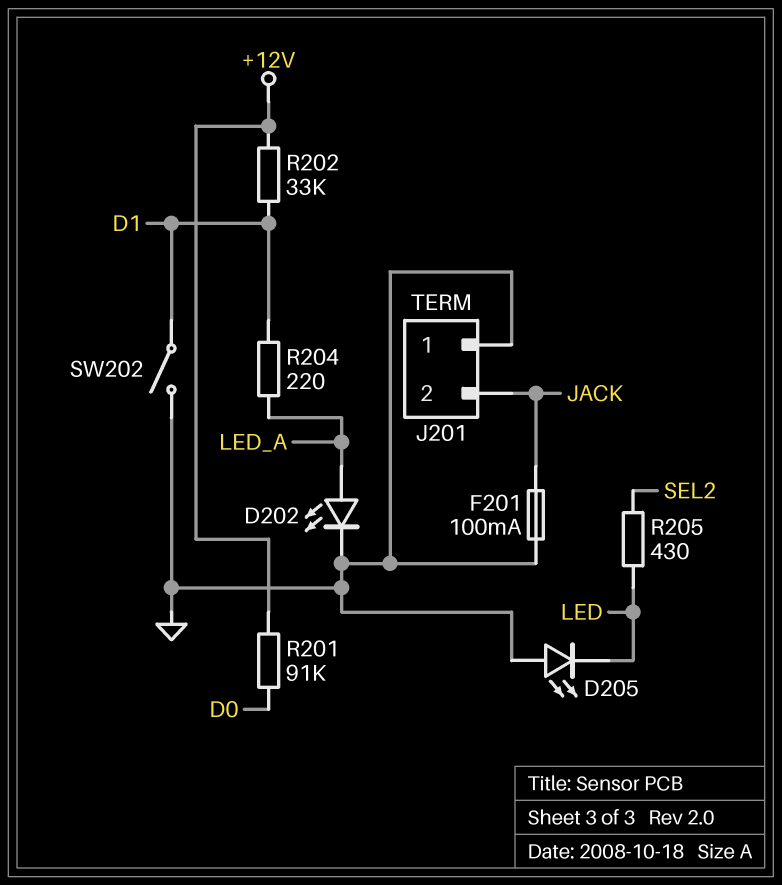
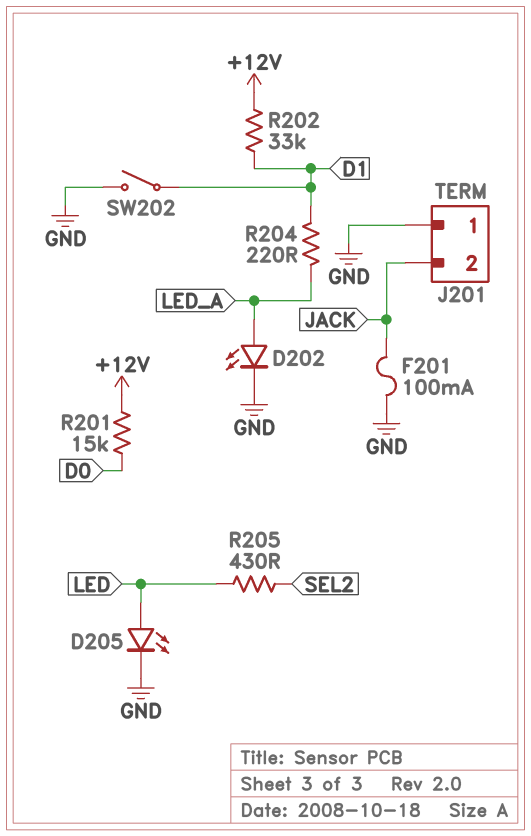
D205: LED (A GND, K LED) -> LED (A LED, K GND)
R201: 91k (+12V, D0) -> 15k (+12V, D0)

